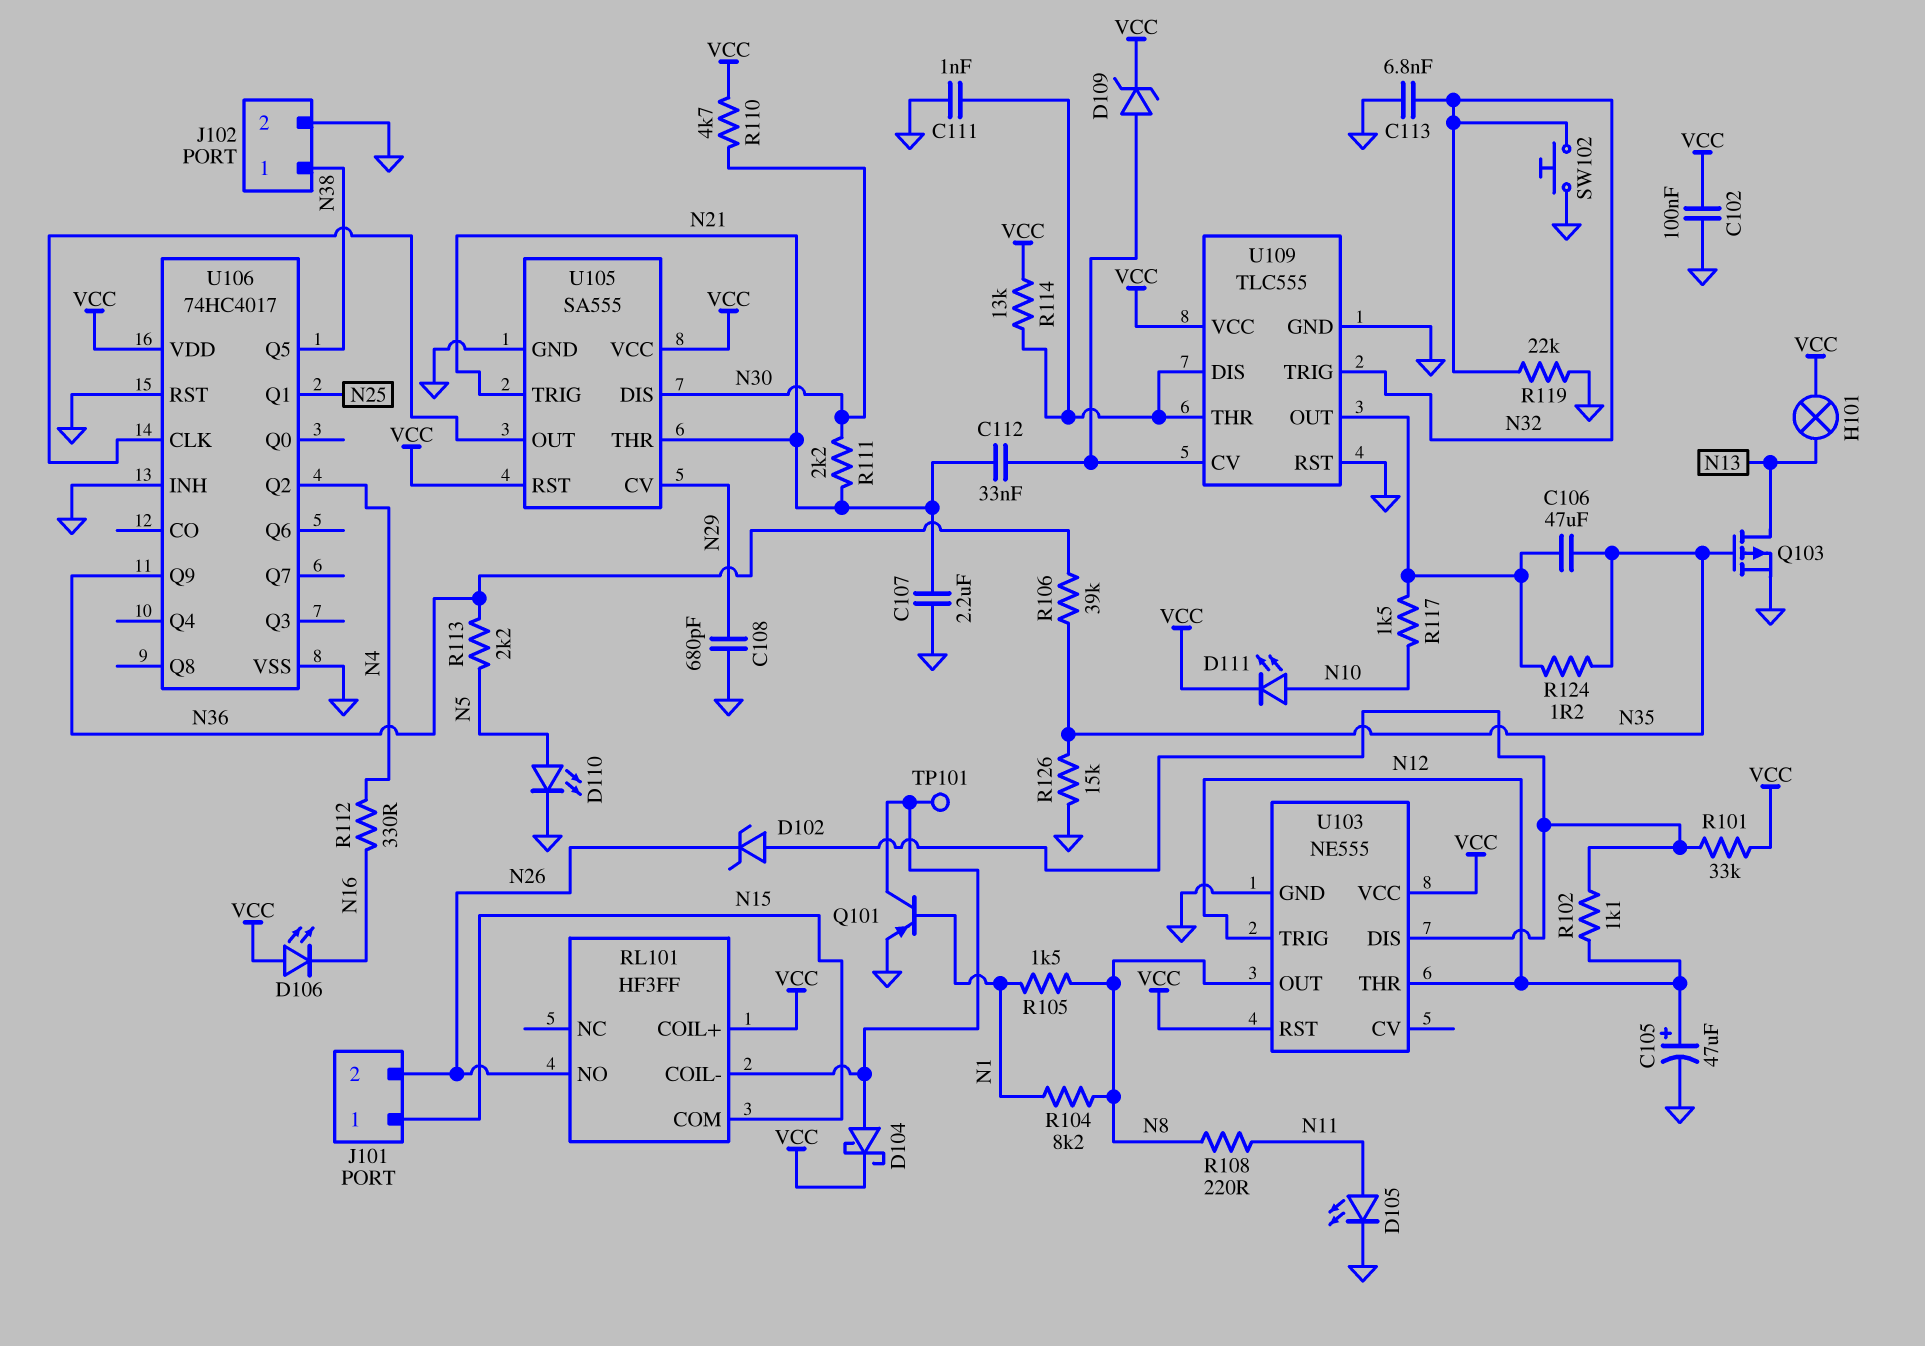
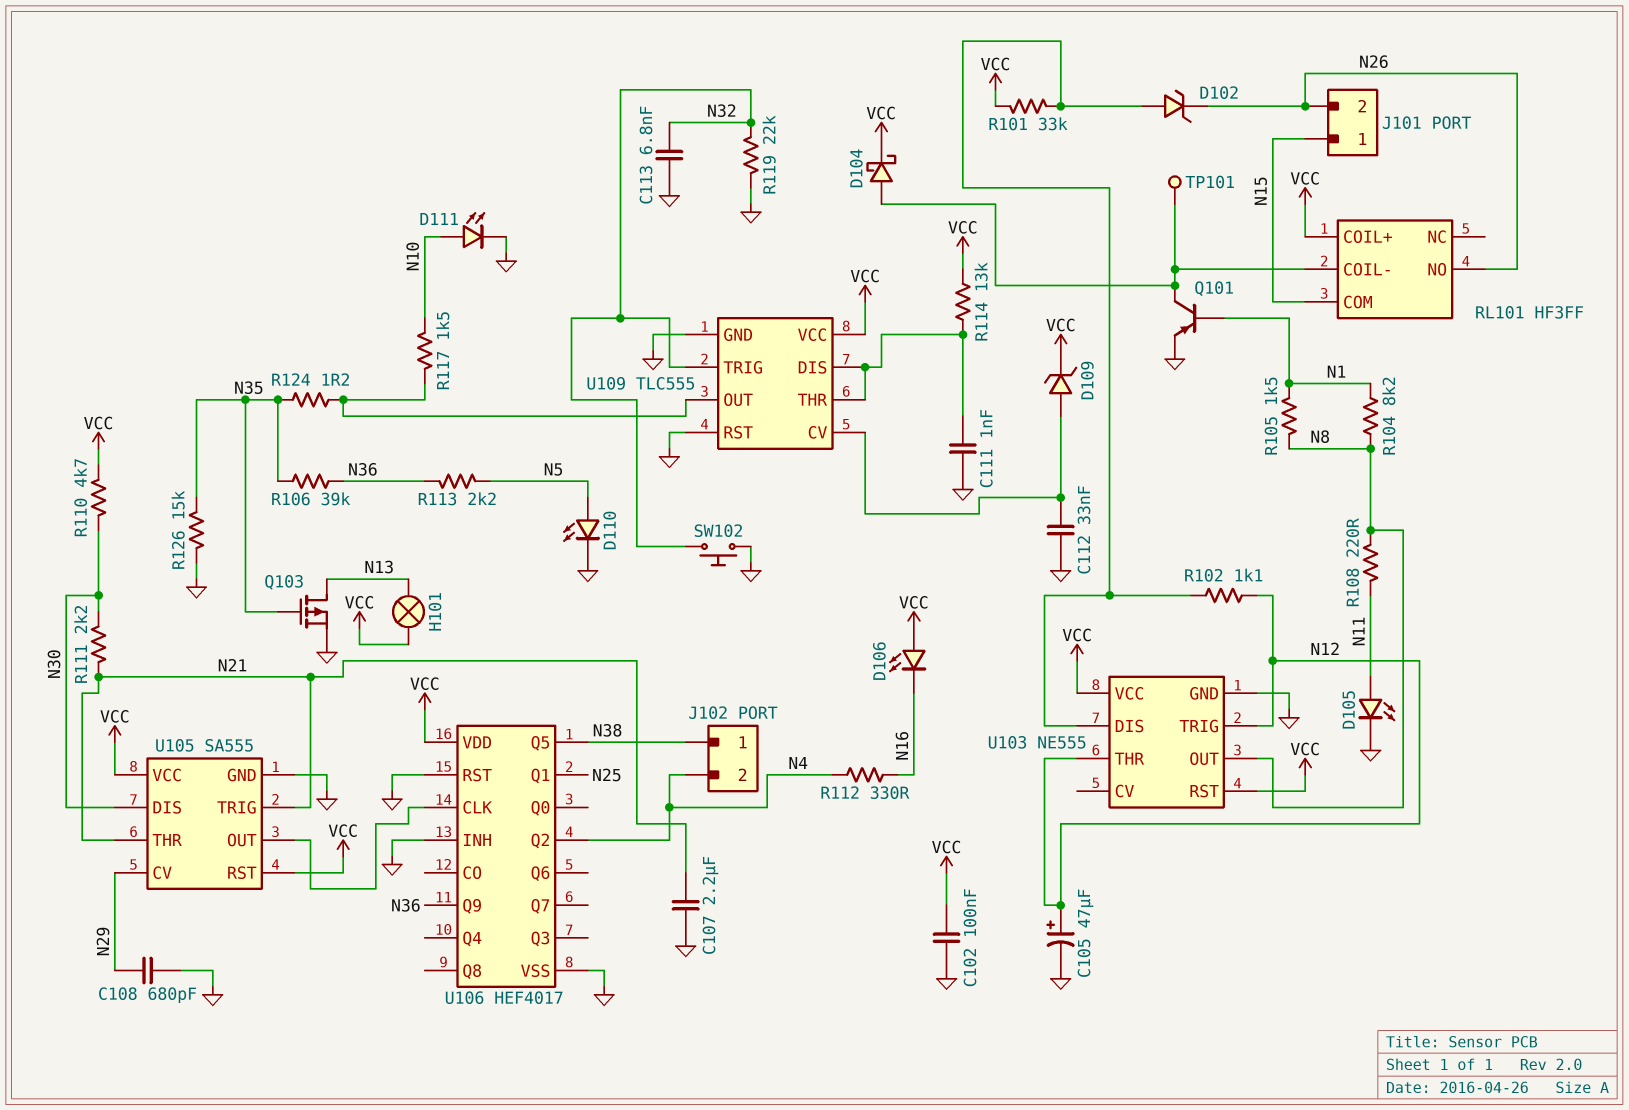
C106: 47uF (N35, U109/OUT) -> none
C112: 33nF (N21, U109/CV) -> 33nF (GND, U109/CV)
D111: LED (A N10, K VCC) -> LED (A N10, K GND)
J102 pin 2: GND -> N4
U106: 74HC4017 -> HEF4017

